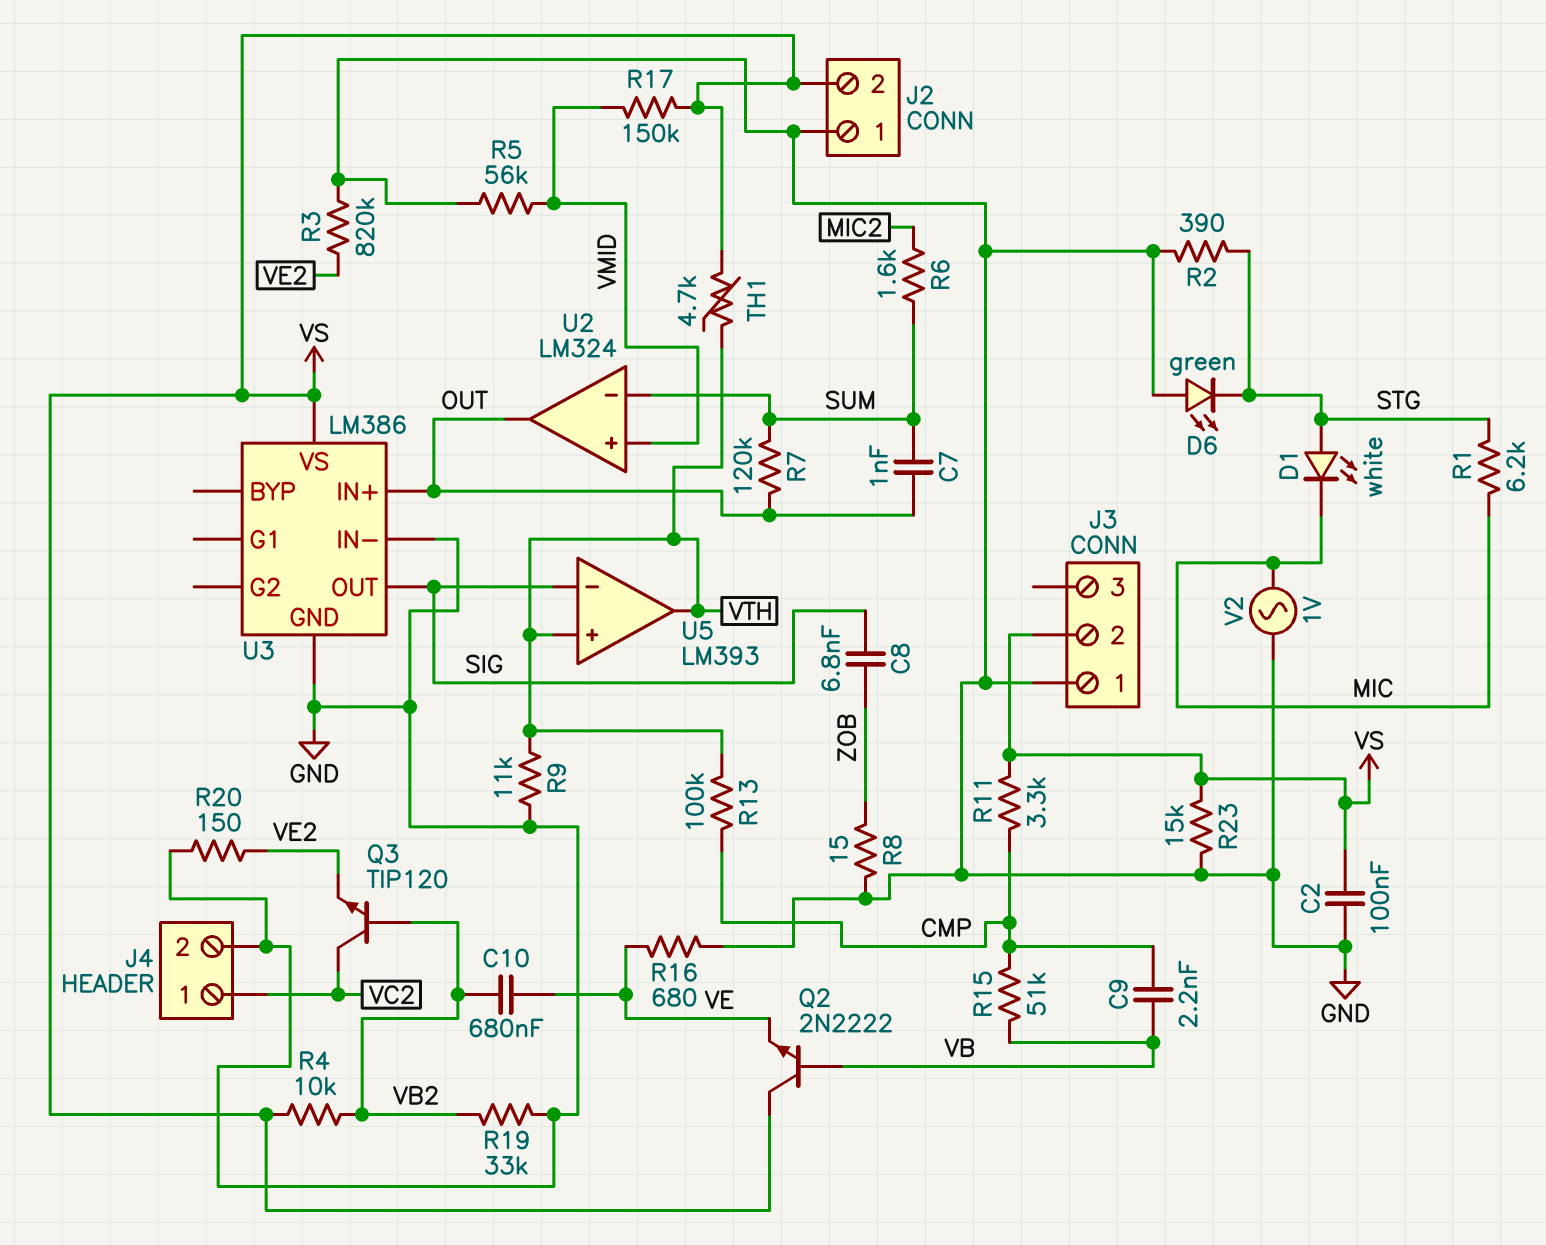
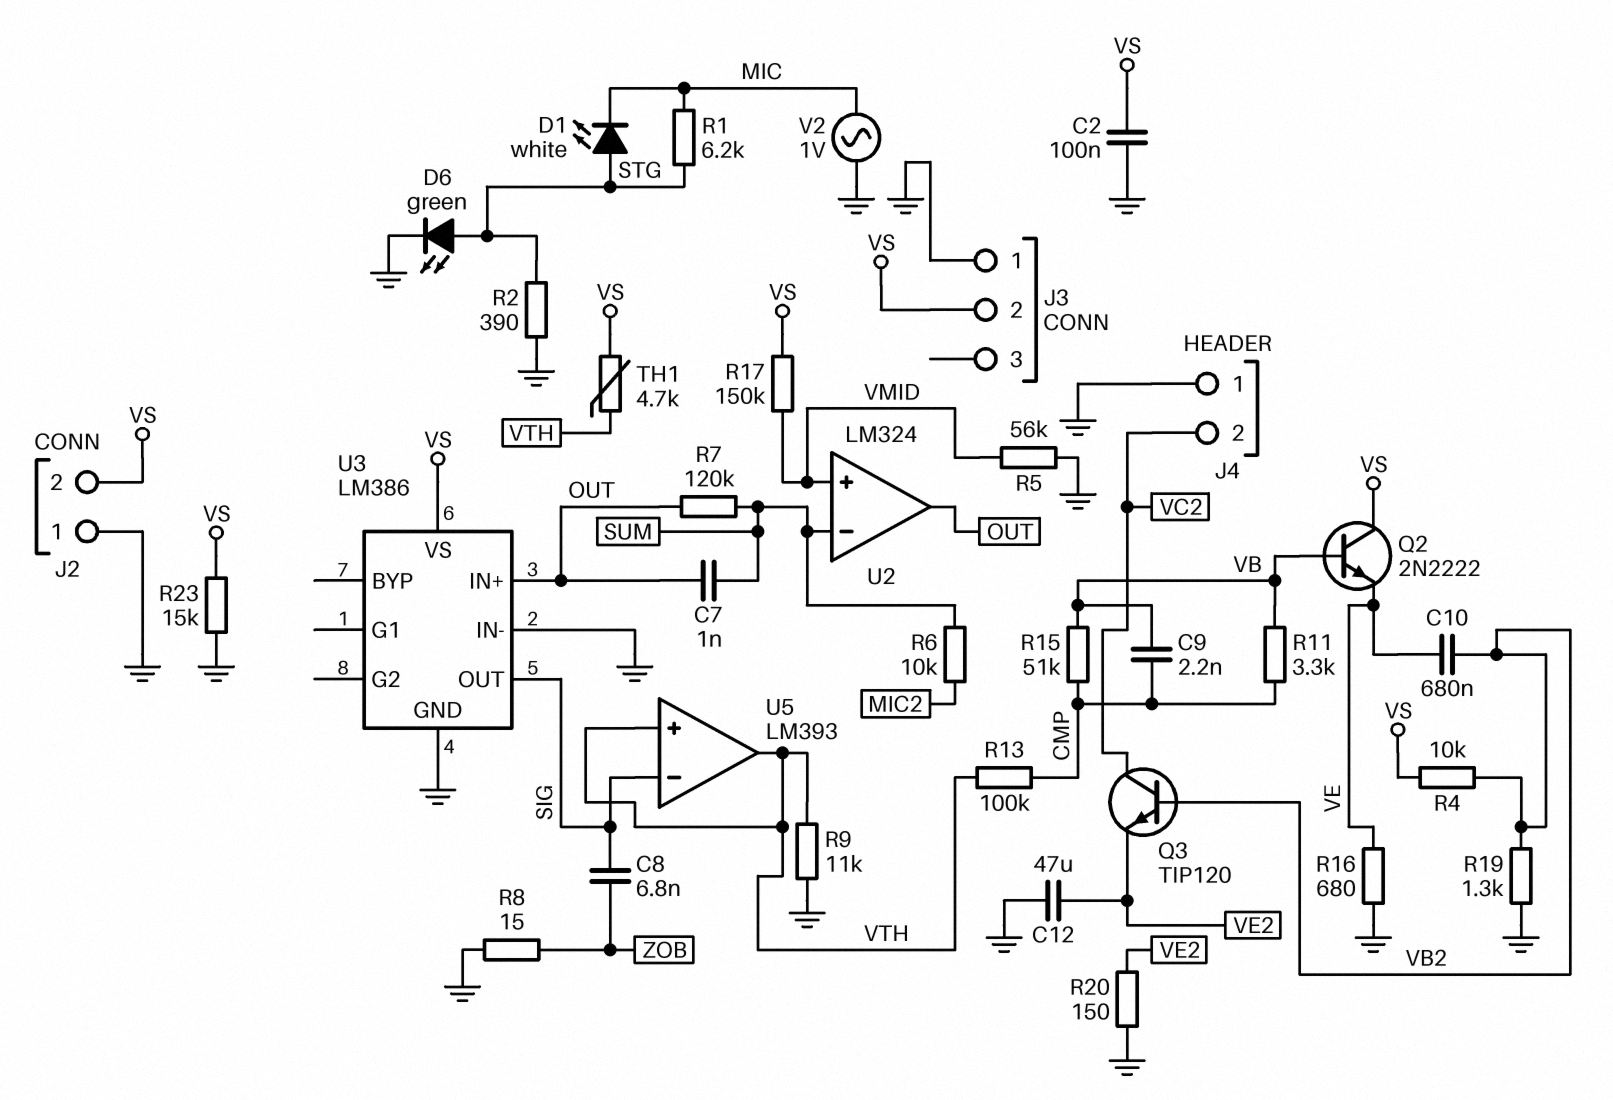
C12: none -> 47uF (GND, VE2)
D6: LED green (A GND, K STG) -> LED green (A STG, K GND)
J4 pin 1: VC2 -> GND
J4 pin 2: GND -> VC2
R3: 820k (GND, VE2) -> none
R6: 1.6k (MIC2, SUM) -> 10k (MIC2, SUM)
R11: 3.3k (CMP, VS) -> 3.3k (CMP, VB)
R19: 33k (GND, VB2) -> 1.3k (GND, VB2)

